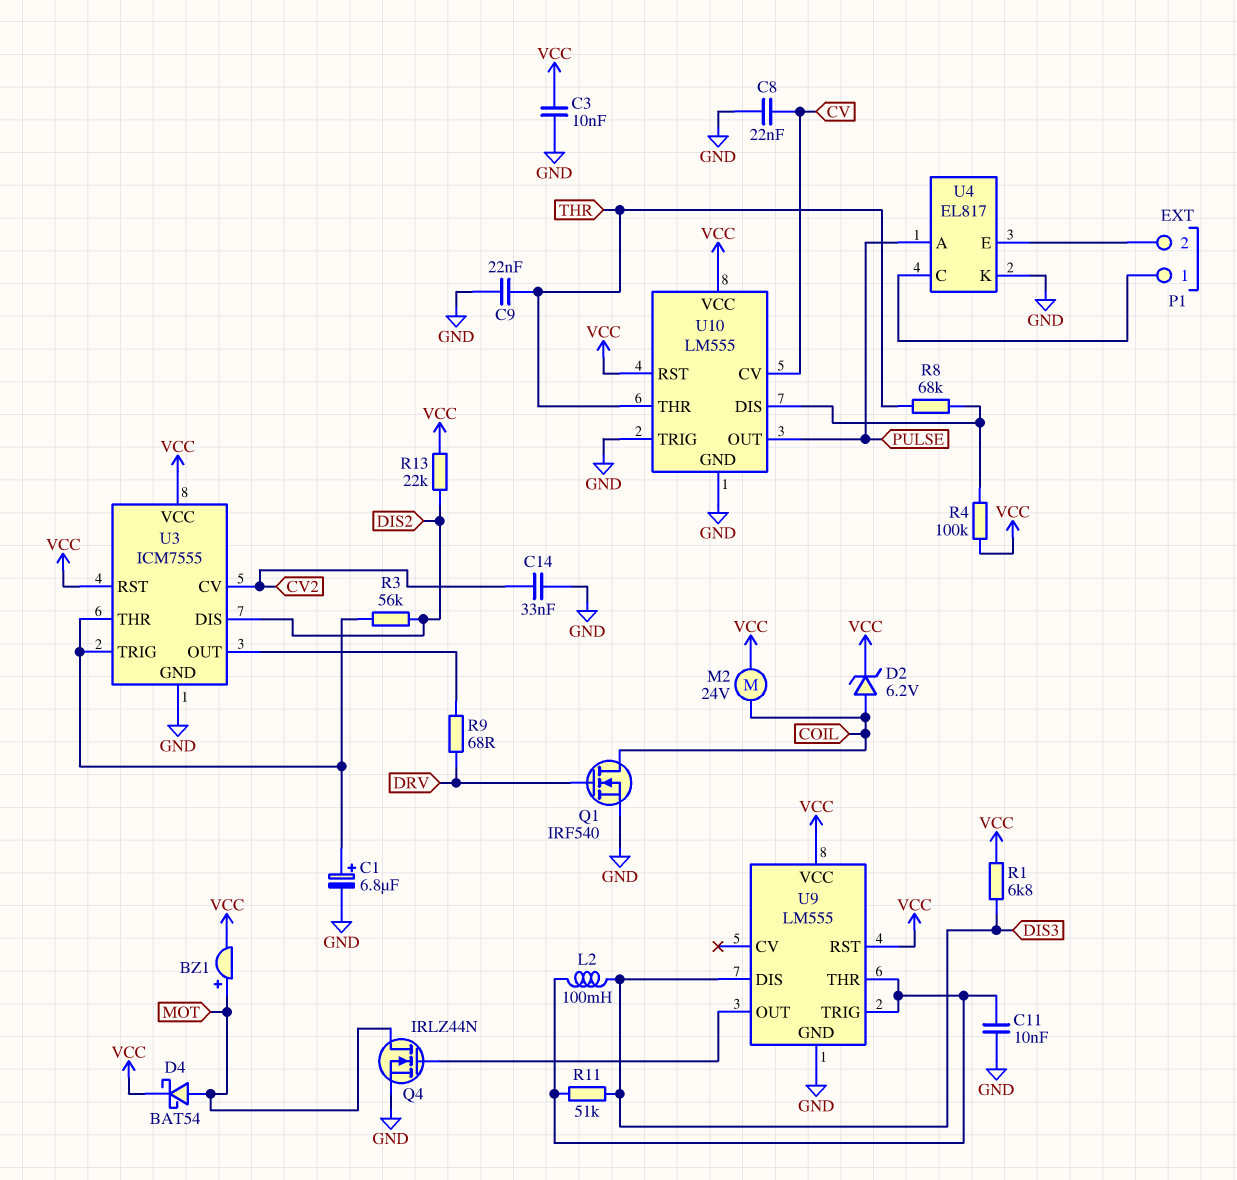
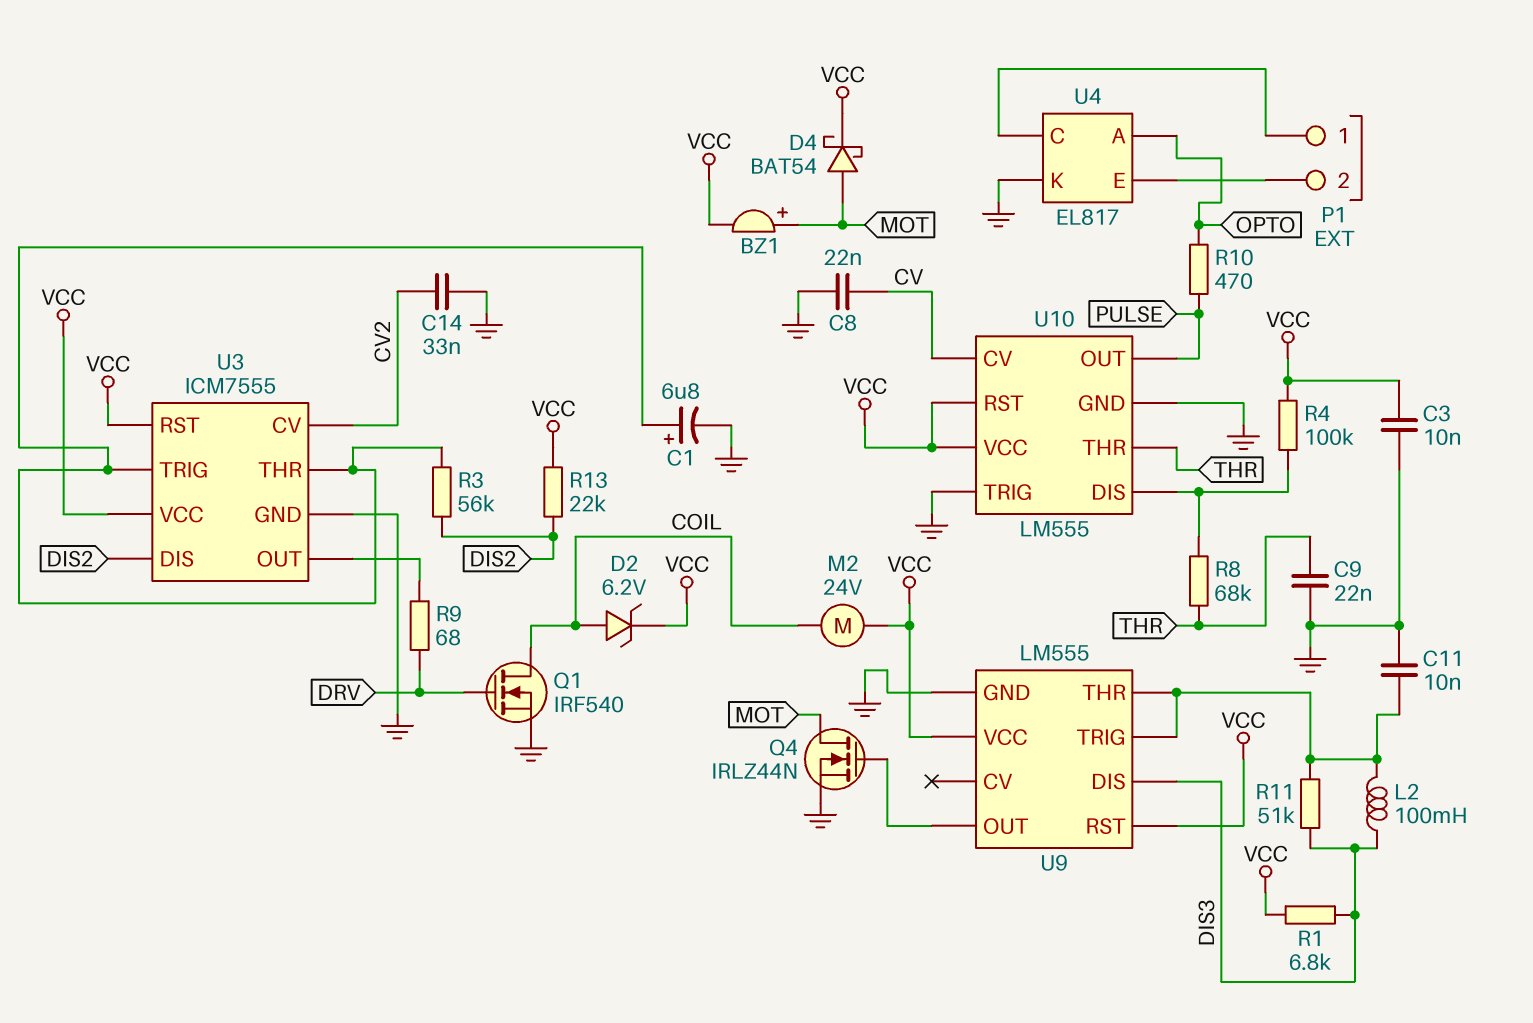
R10: none -> 470 (OPTO, PULSE)
U4 pin A: PULSE -> OPTO

